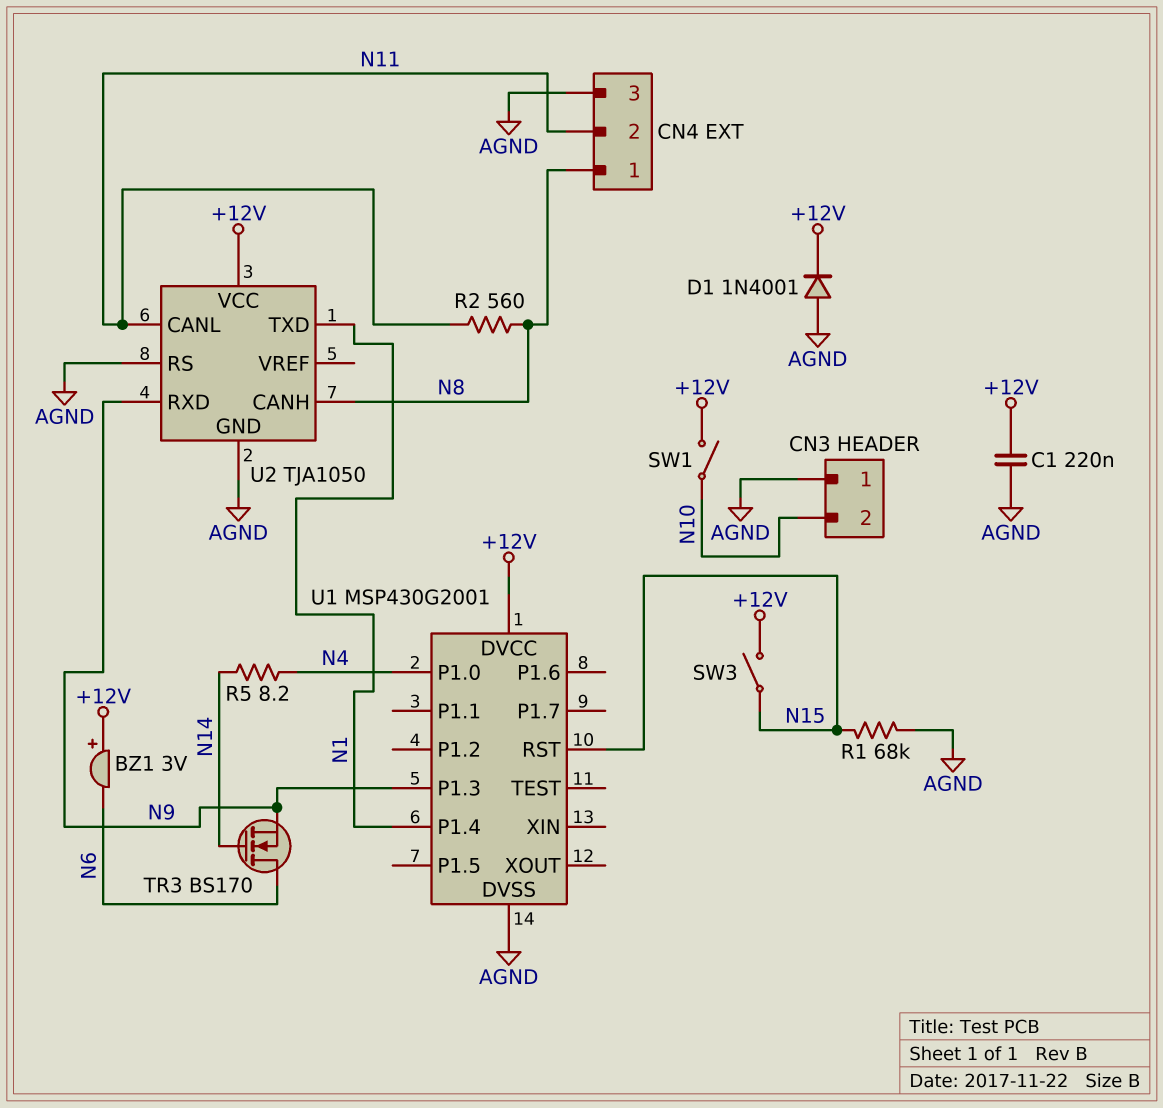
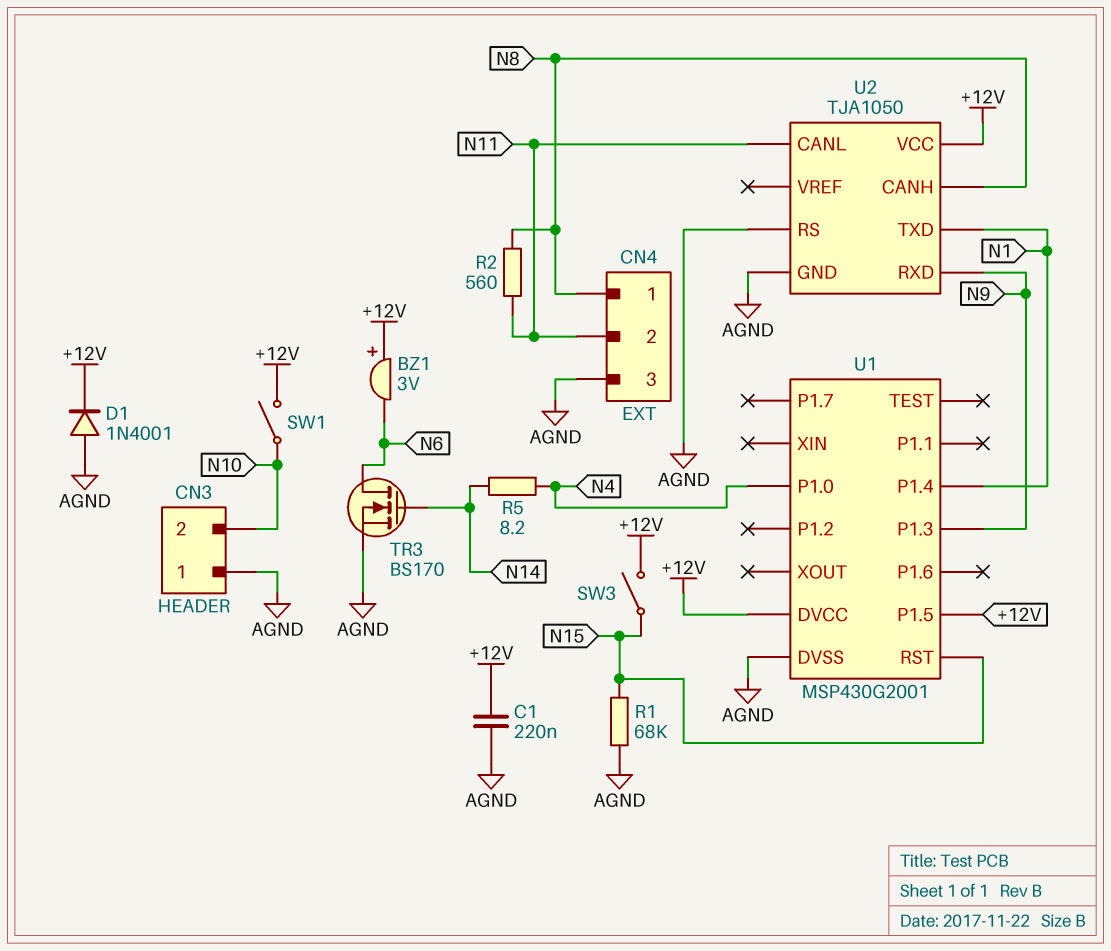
TR3: NMOS BS170 (G N14, D N6, S N9) -> NMOS BS170 (G N14, D N6, S AGND)
U1 pin P1.5: none -> +12V

